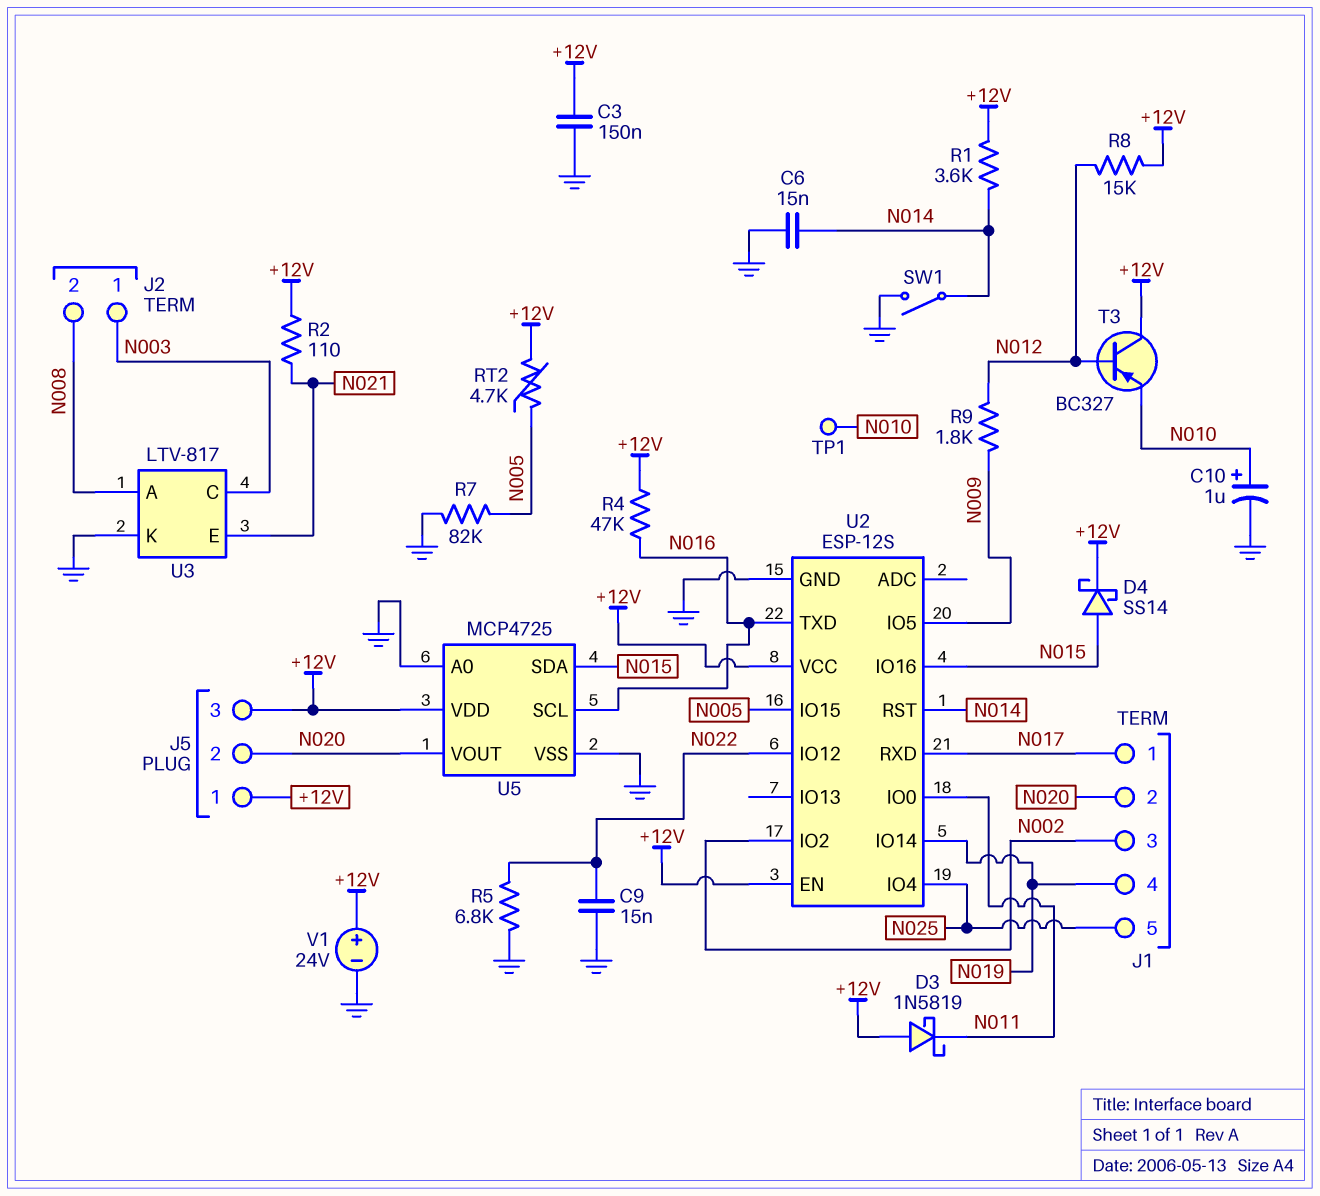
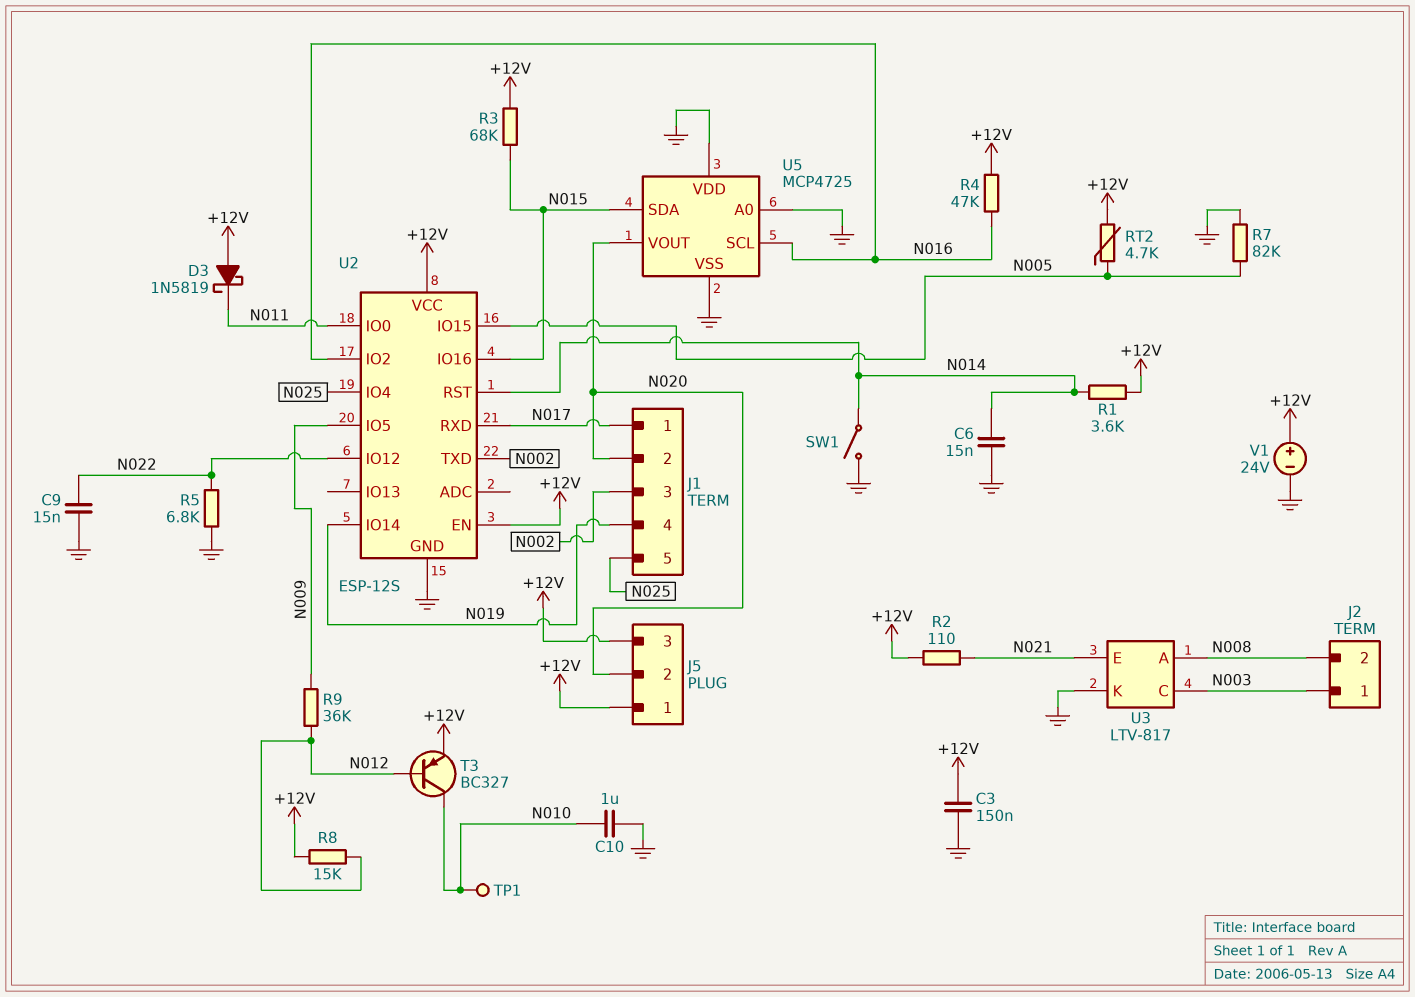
C10: 1uF (plus N010, minus GND) -> 1uF (GND, N010)
D4: schottky SS14 (A N015, K +12V) -> none
R3: none -> 68k (+12V, N015)
R9: 1.8k (N009, N012) -> 36k (N009, N012)
T3: PNP BC327 (B N012, C +12V, E N010) -> PNP BC327 (B N012, C N010, E +12V)
U2 pin IO2: N002 -> N016
U2 pin TXD: N016 -> N002
U5 pin VDD: +12V -> GND

